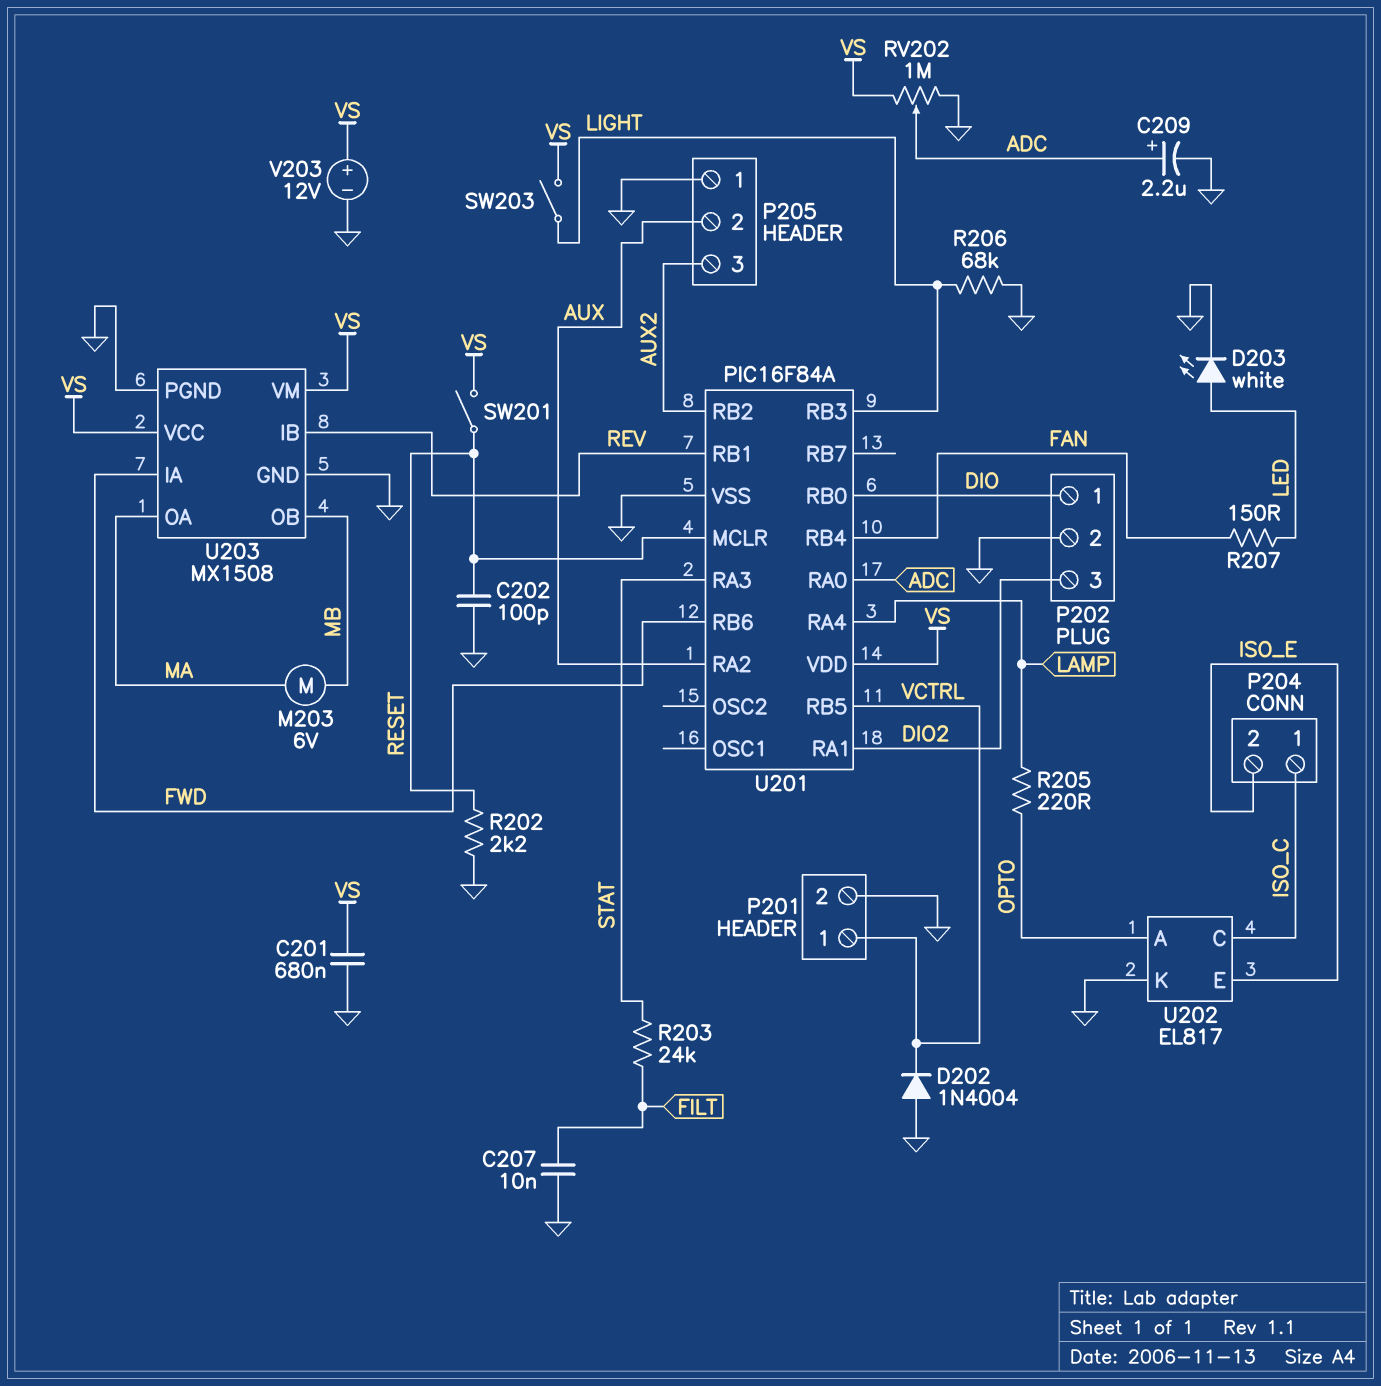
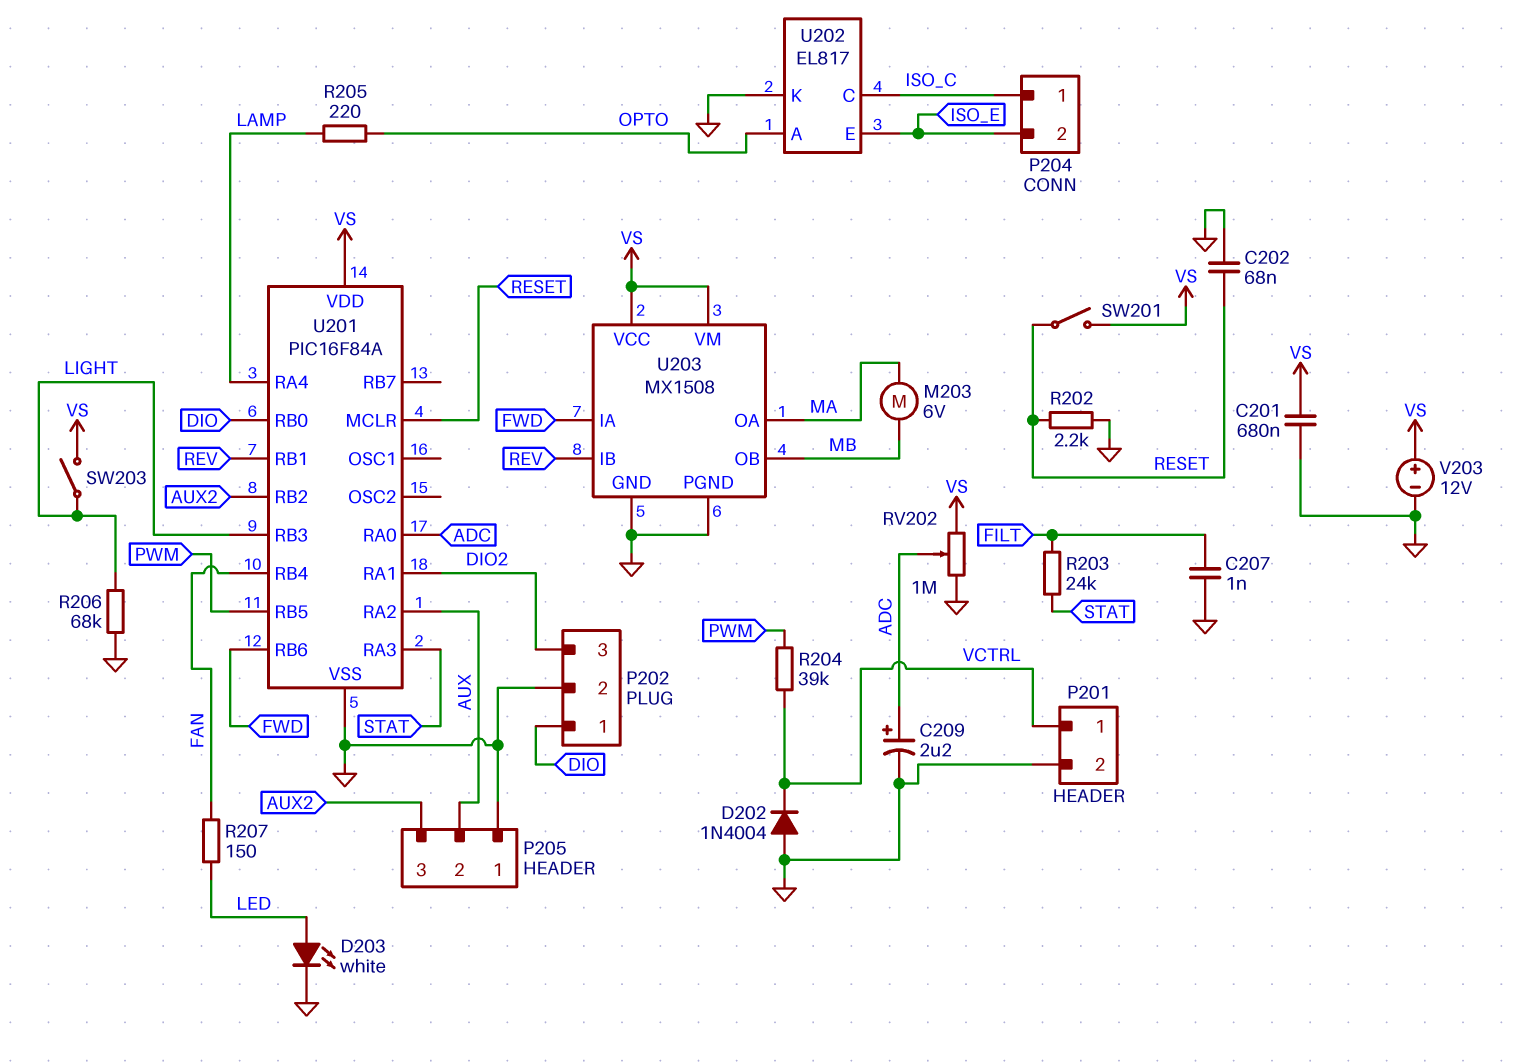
C202: 100pF (GND, RESET) -> 68nF (GND, RESET)
C207: 10nF (FILT, GND) -> 1nF (FILT, GND)
R204: none -> 39k (PWM, VCTRL)
U201 pin RB5: VCTRL -> PWM

